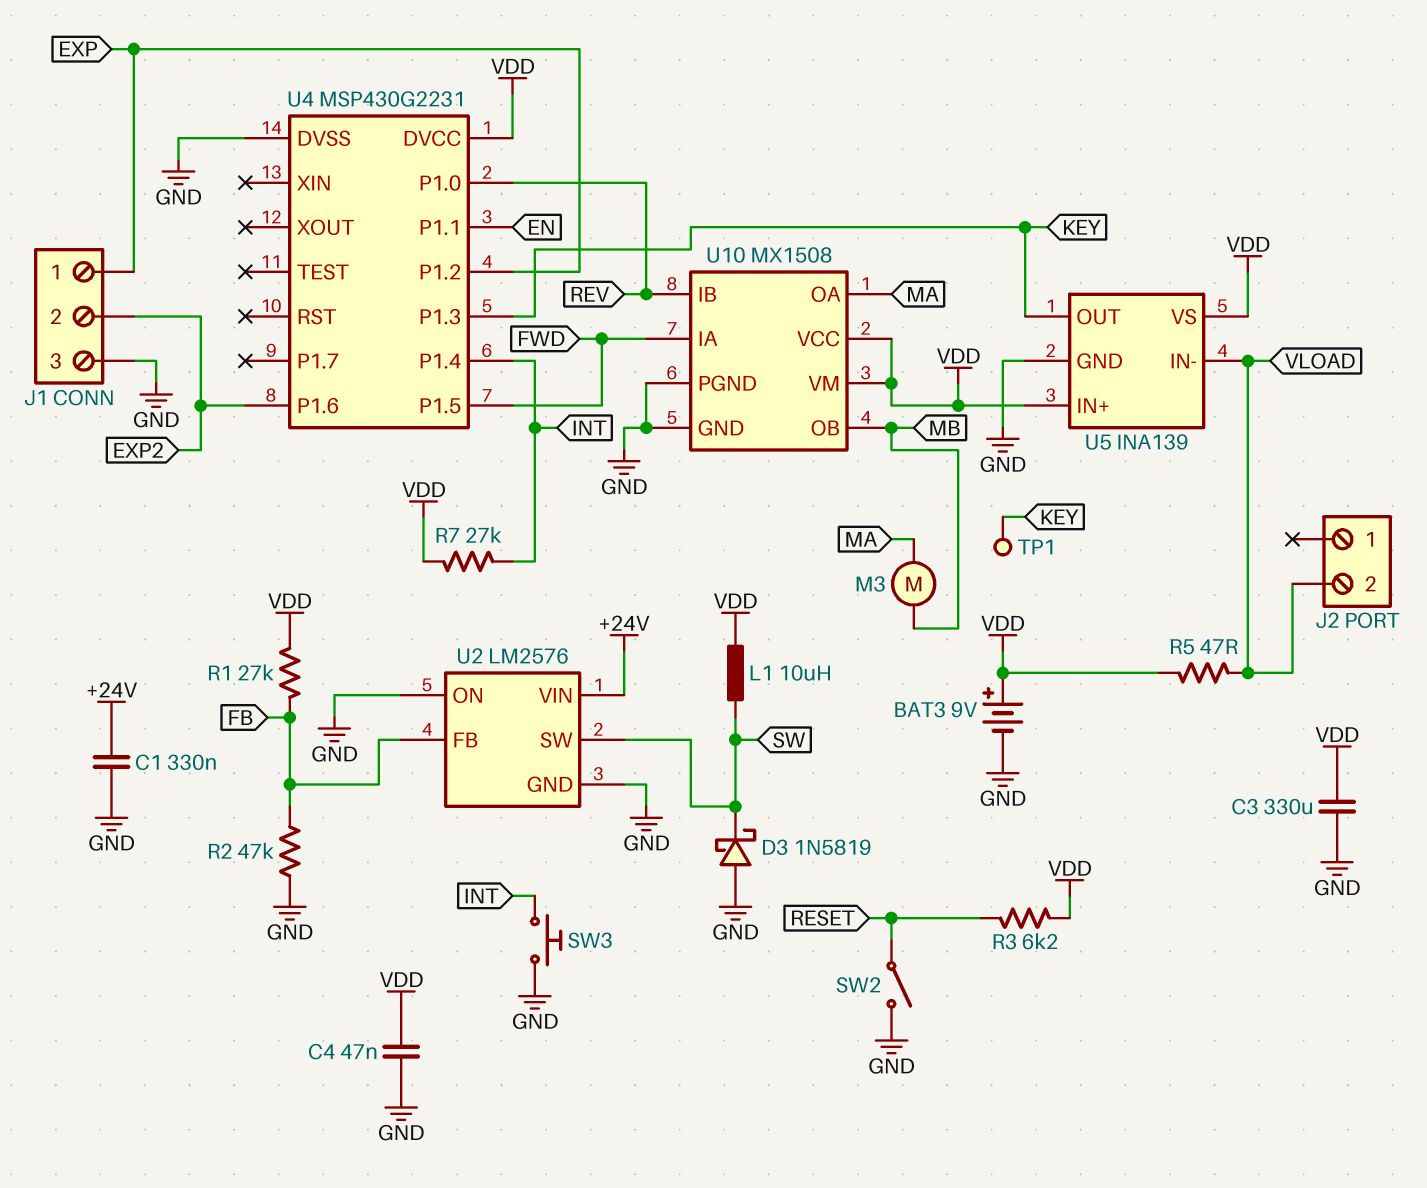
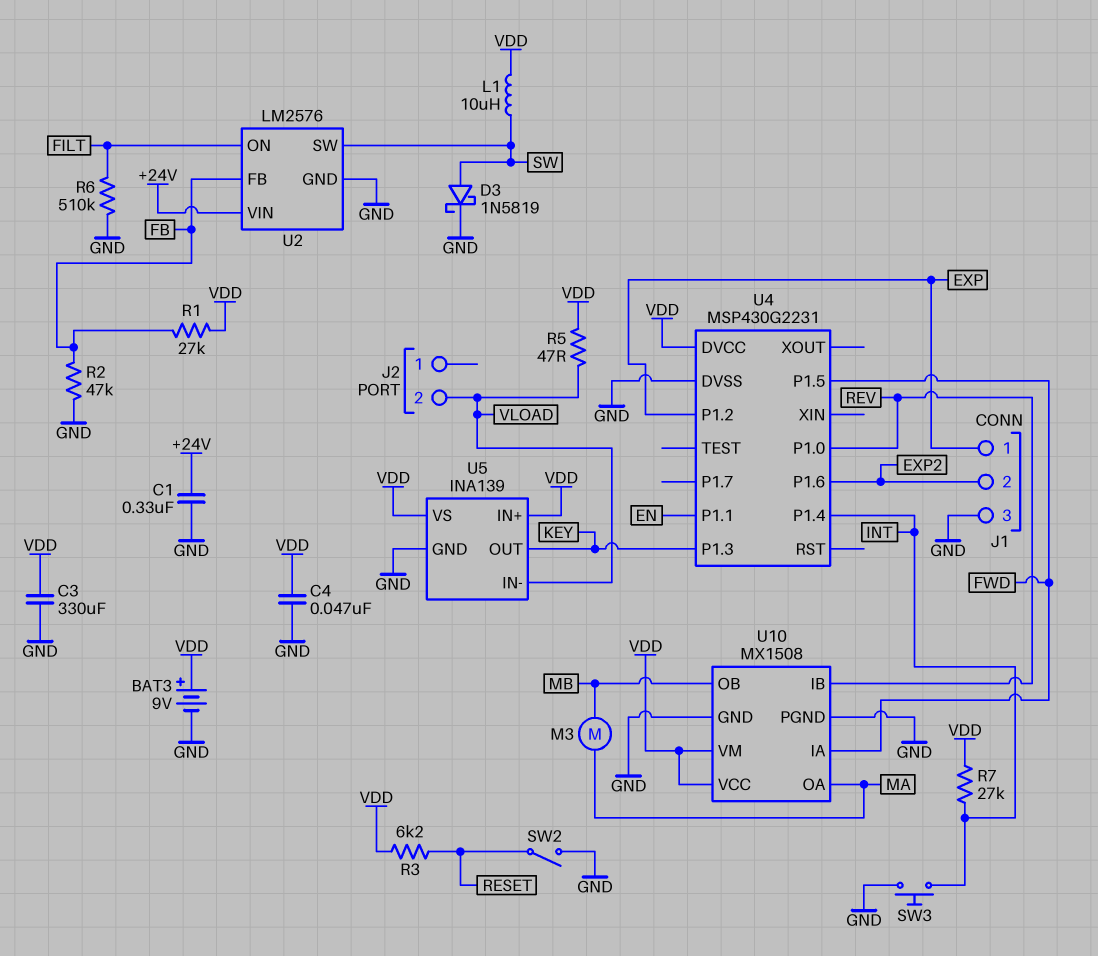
D3: schottky 1N5819 (A GND, K SW) -> schottky 1N5819 (A SW, K GND)
R6: none -> 510k (FILT, GND)
TP1: test point (KEY) -> none
U2 pin ON: GND -> FILT

